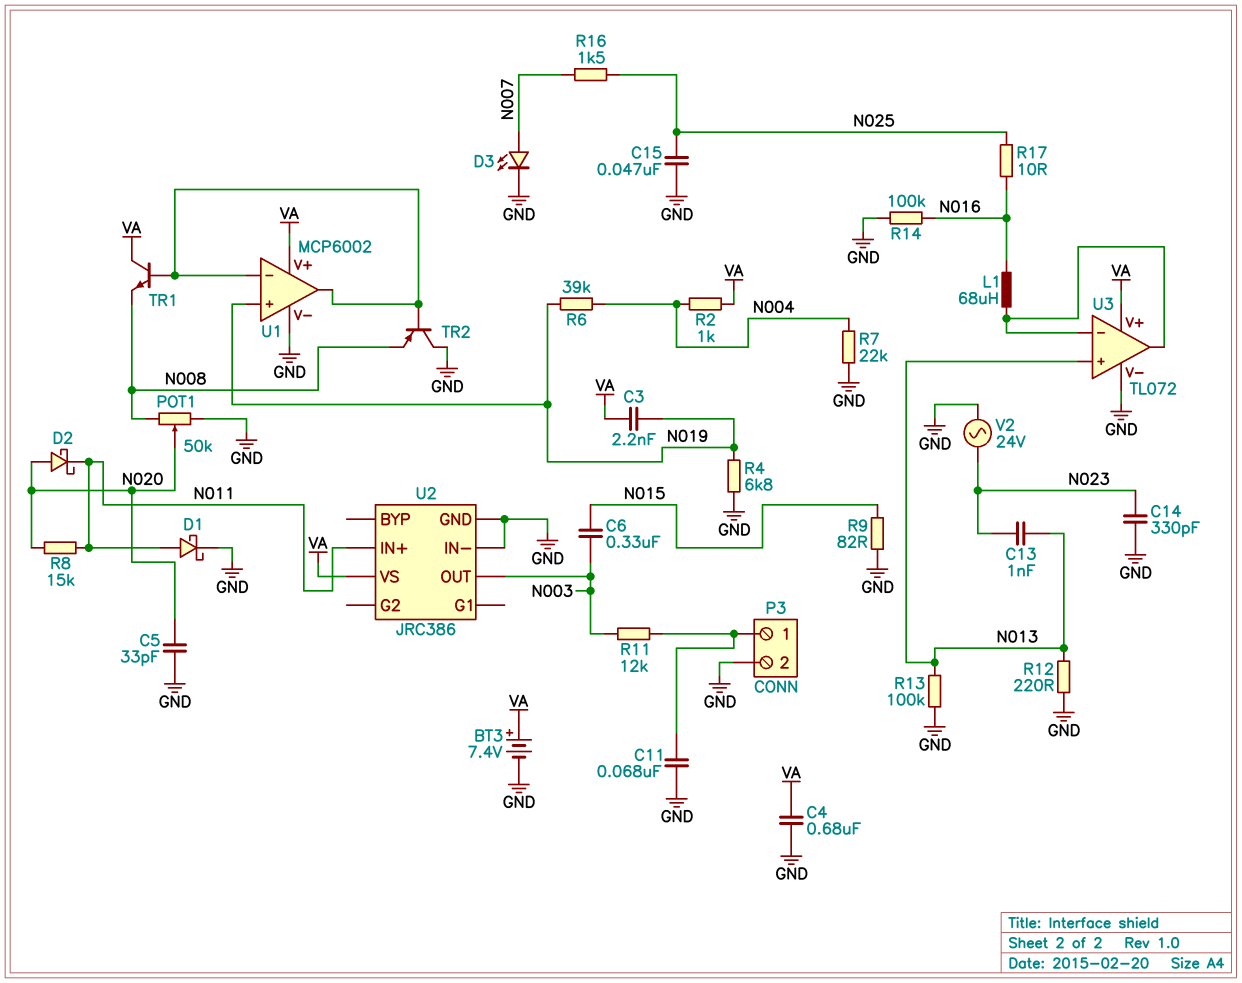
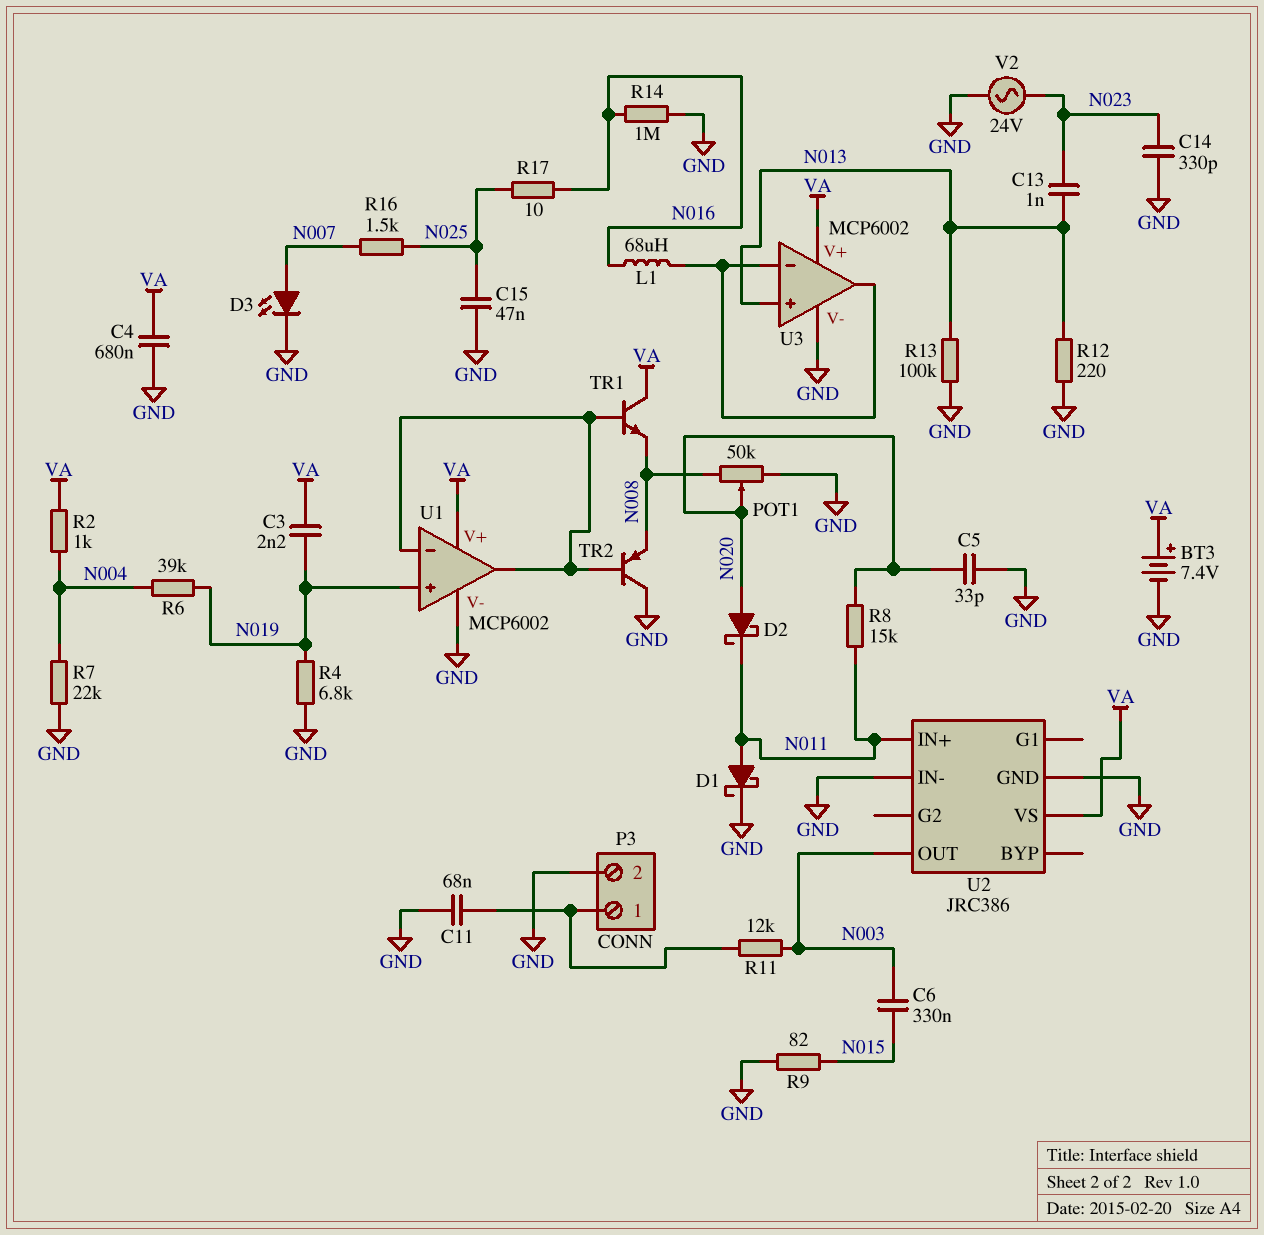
R14: 100k (GND, N016) -> 1M (GND, N016)
U3: TL072 -> MCP6002

